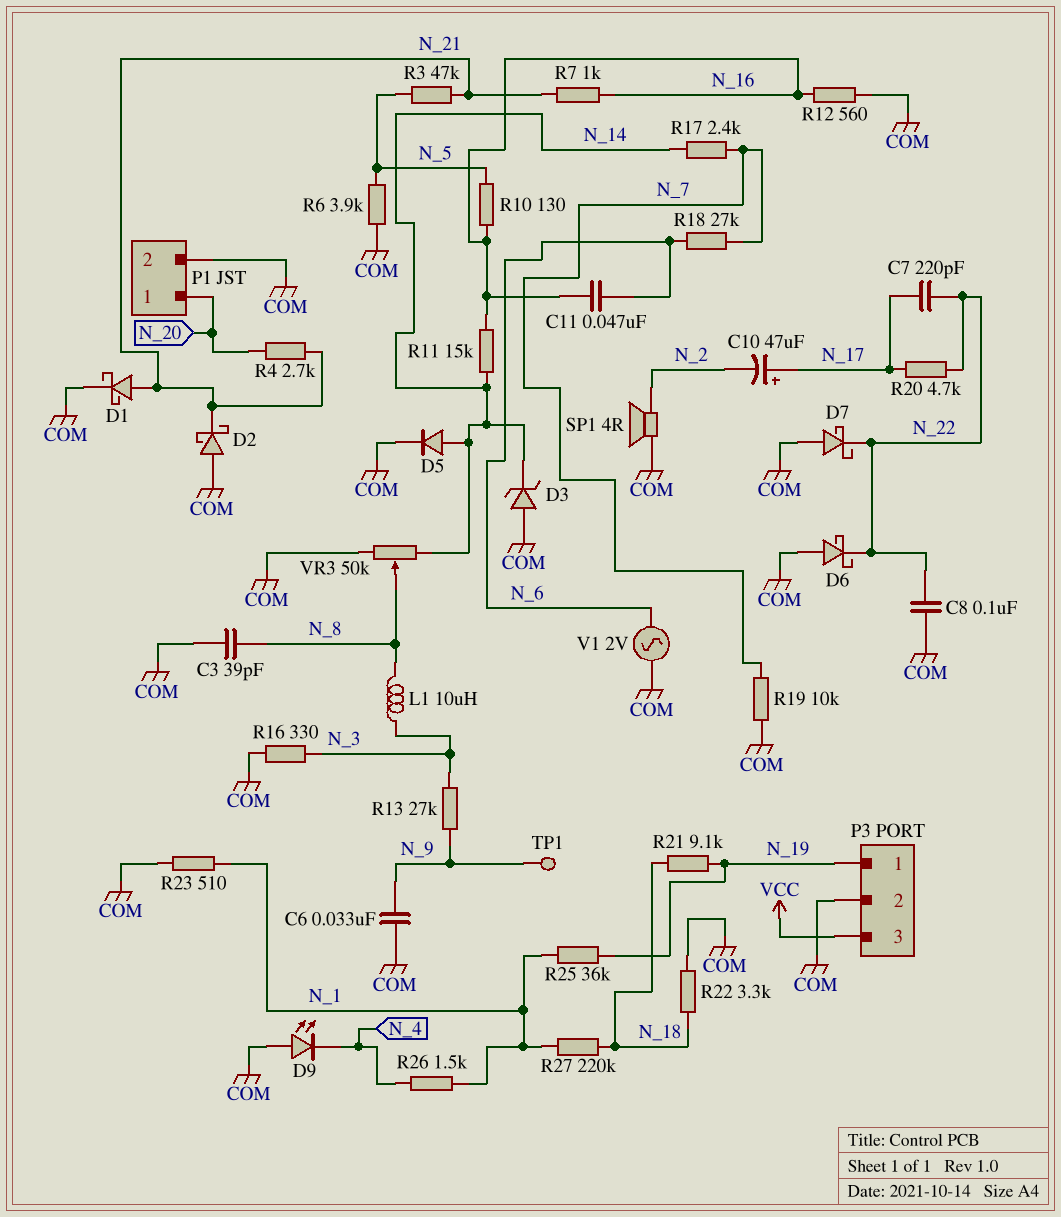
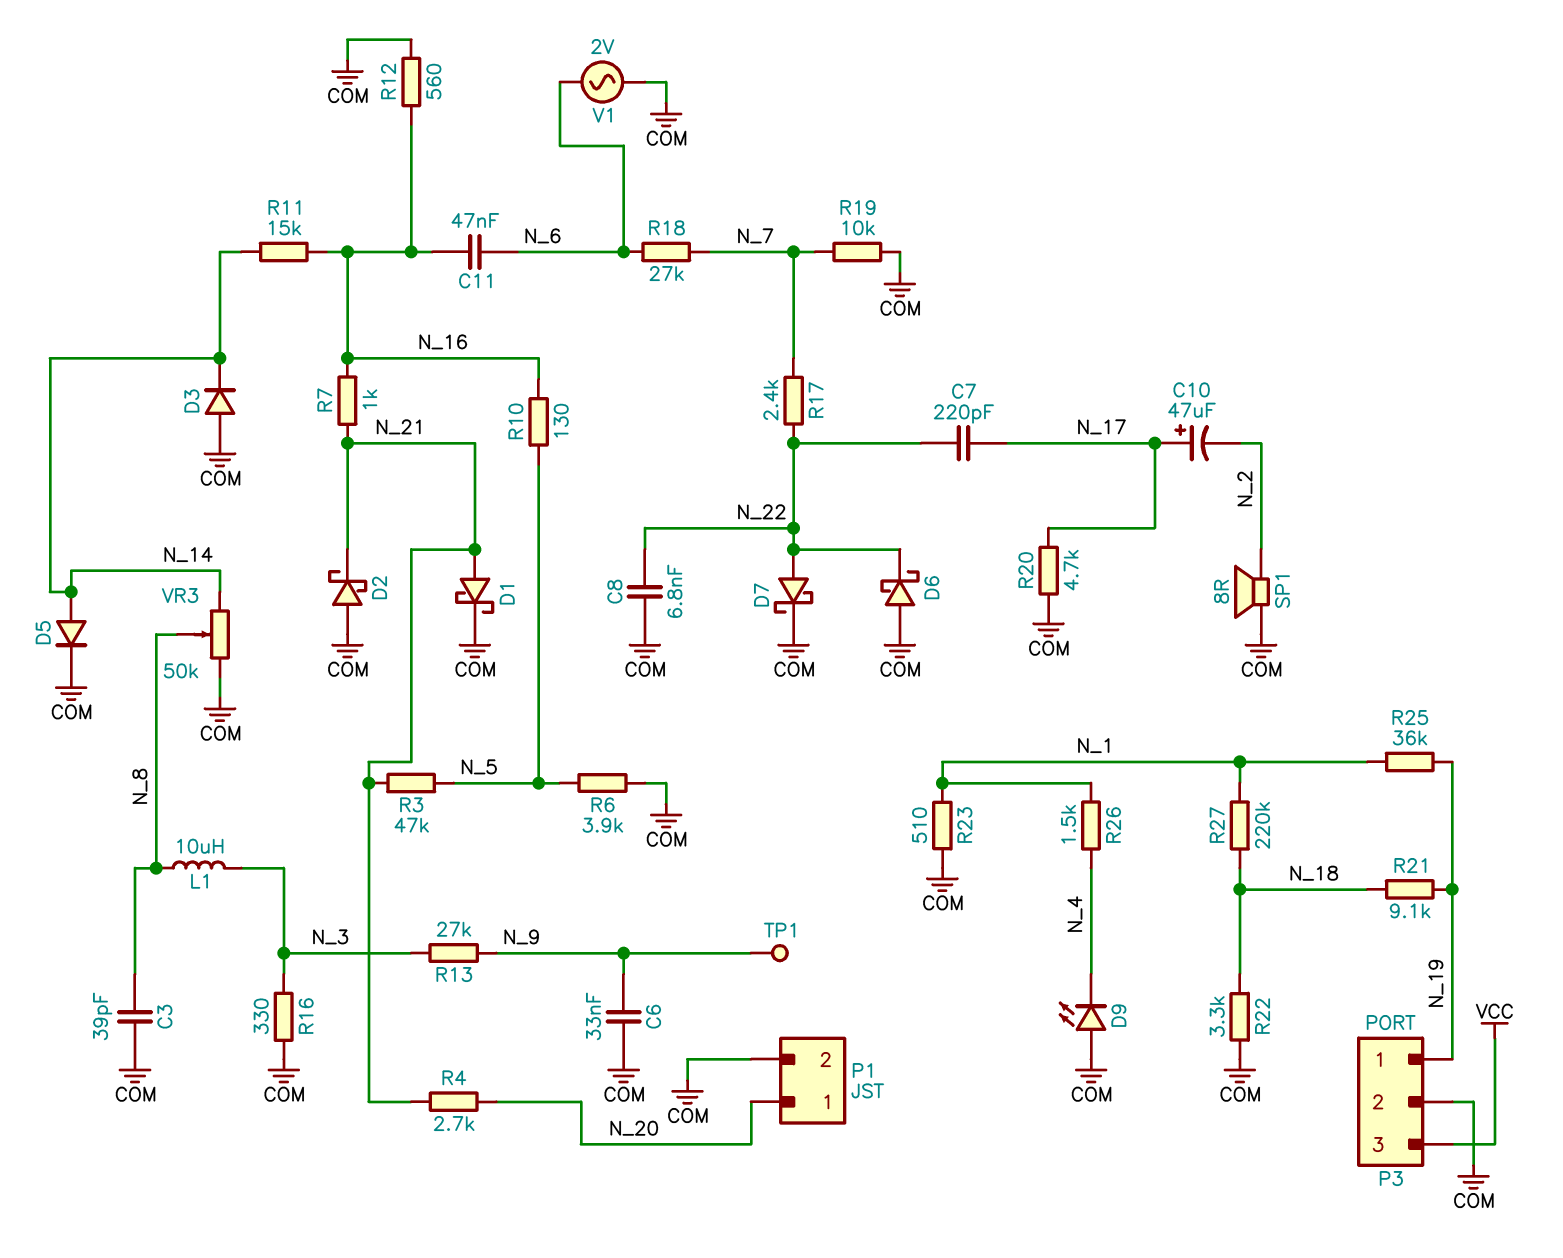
C8: 100nF (COM, N_22) -> 6.8nF (COM, N_22)
D3: zener (A COM, K N_14) -> diode (A COM, K N_14)
D7: schottky (A COM, K N_22) -> schottky (A N_22, K COM)
R17: 2.4k (N_7, N_14) -> 2.4k (N_7, N_22)
R20: 4.7k (N_17, N_22) -> 4.7k (COM, N_17)
SP1: speaker 4R (COM, N_2) -> speaker 8R (COM, N_2)

